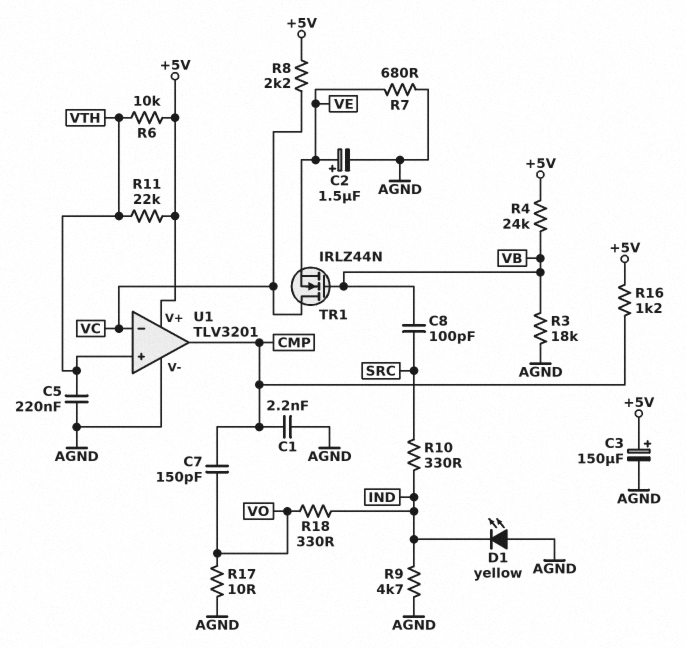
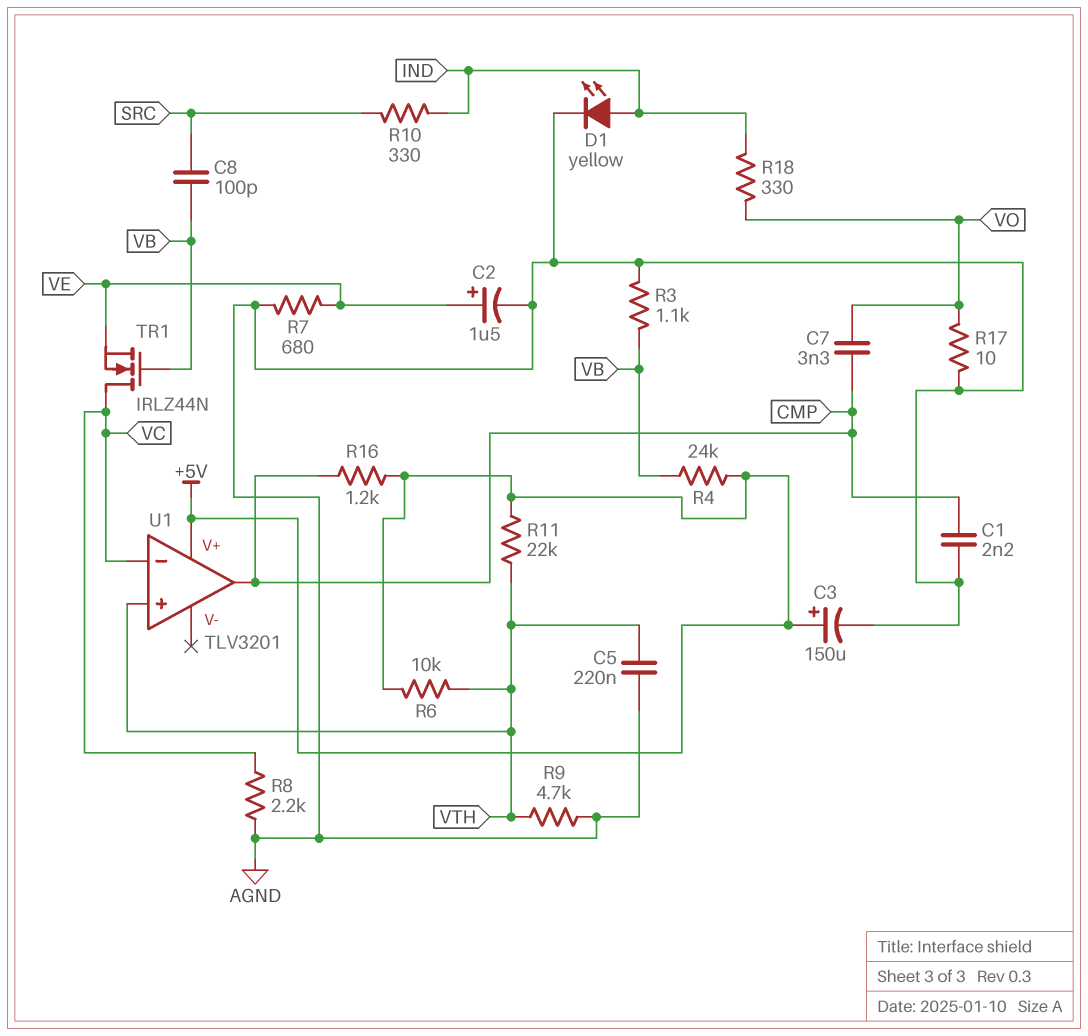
C7: 150pF (CMP, VO) -> 3.3nF (CMP, VO)
D1: LED yellow (A AGND, K IND) -> LED yellow (A IND, K AGND)
R3: 18k (AGND, VB) -> 1.1k (AGND, VB)
R8: 2.2k (+5V, VC) -> 2.2k (AGND, VC)
R9: 4.7k (AGND, IND) -> 4.7k (AGND, VTH)
U1 pin V-: AGND -> none

